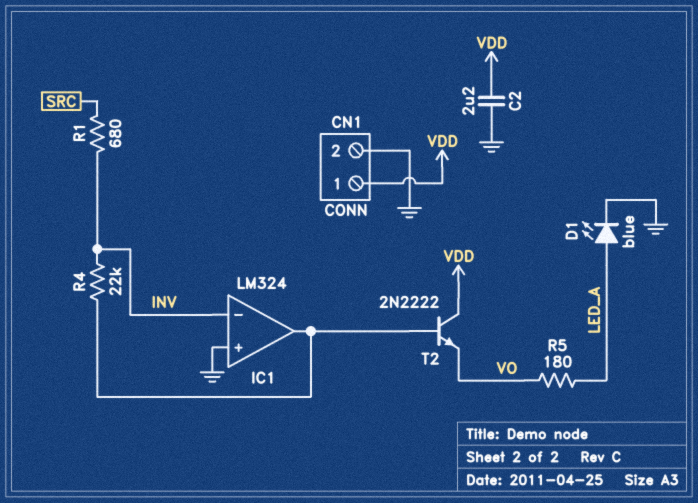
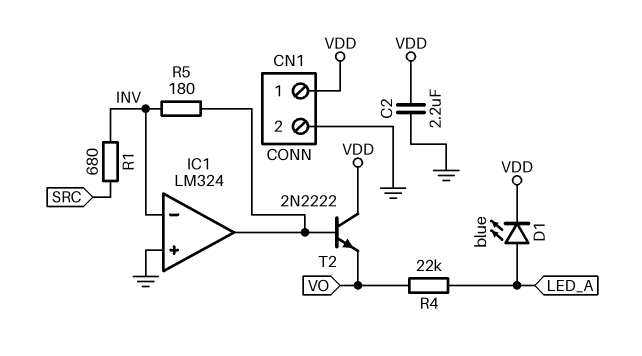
D1: LED blue (A LED_A, K GND) -> LED blue (A LED_A, K VDD)
R4: 22k (IC1/out, INV) -> 22k (LED_A, VO)
R5: 180 (LED_A, VO) -> 180 (IC1/out, INV)

